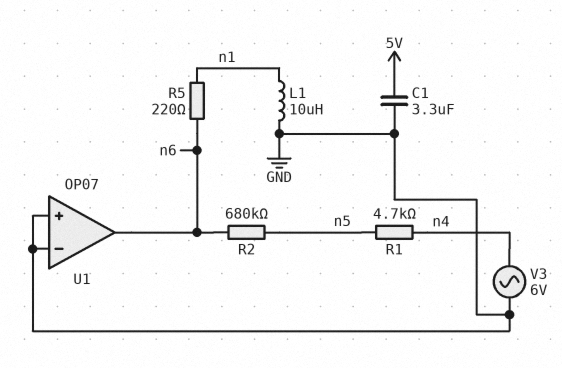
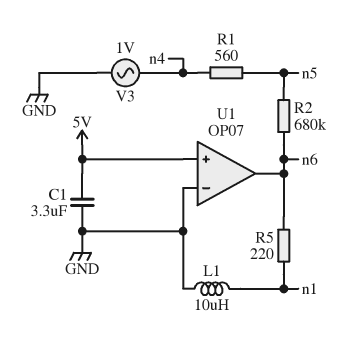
R1: 4.7k (n4, n5) -> 560 (n4, n5)
U1 pin in+: GND -> 5V
V3: AC 6V (GND, n4) -> AC 1V (GND, n4)

